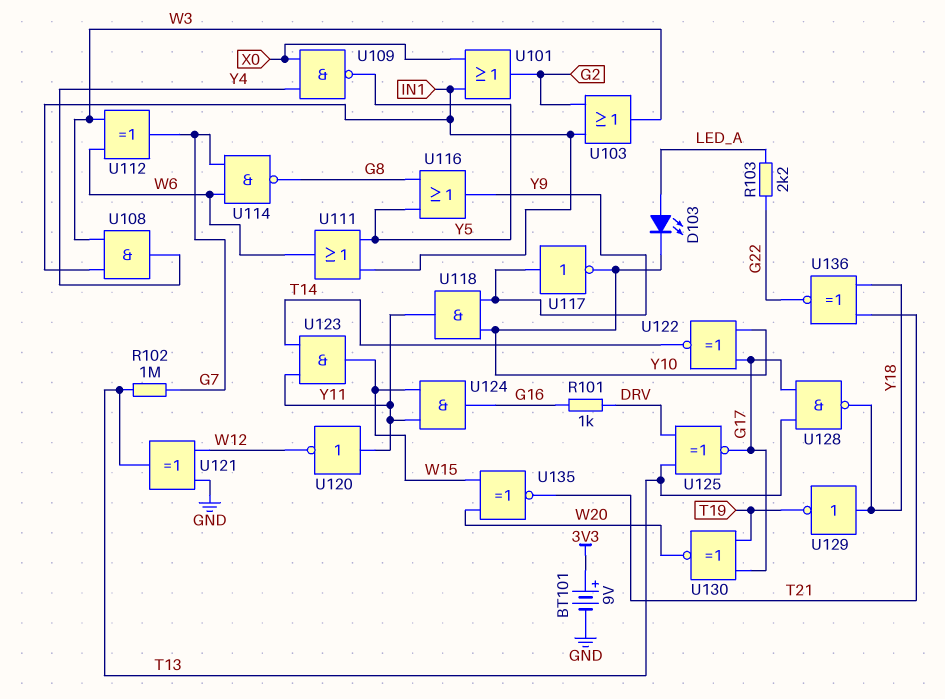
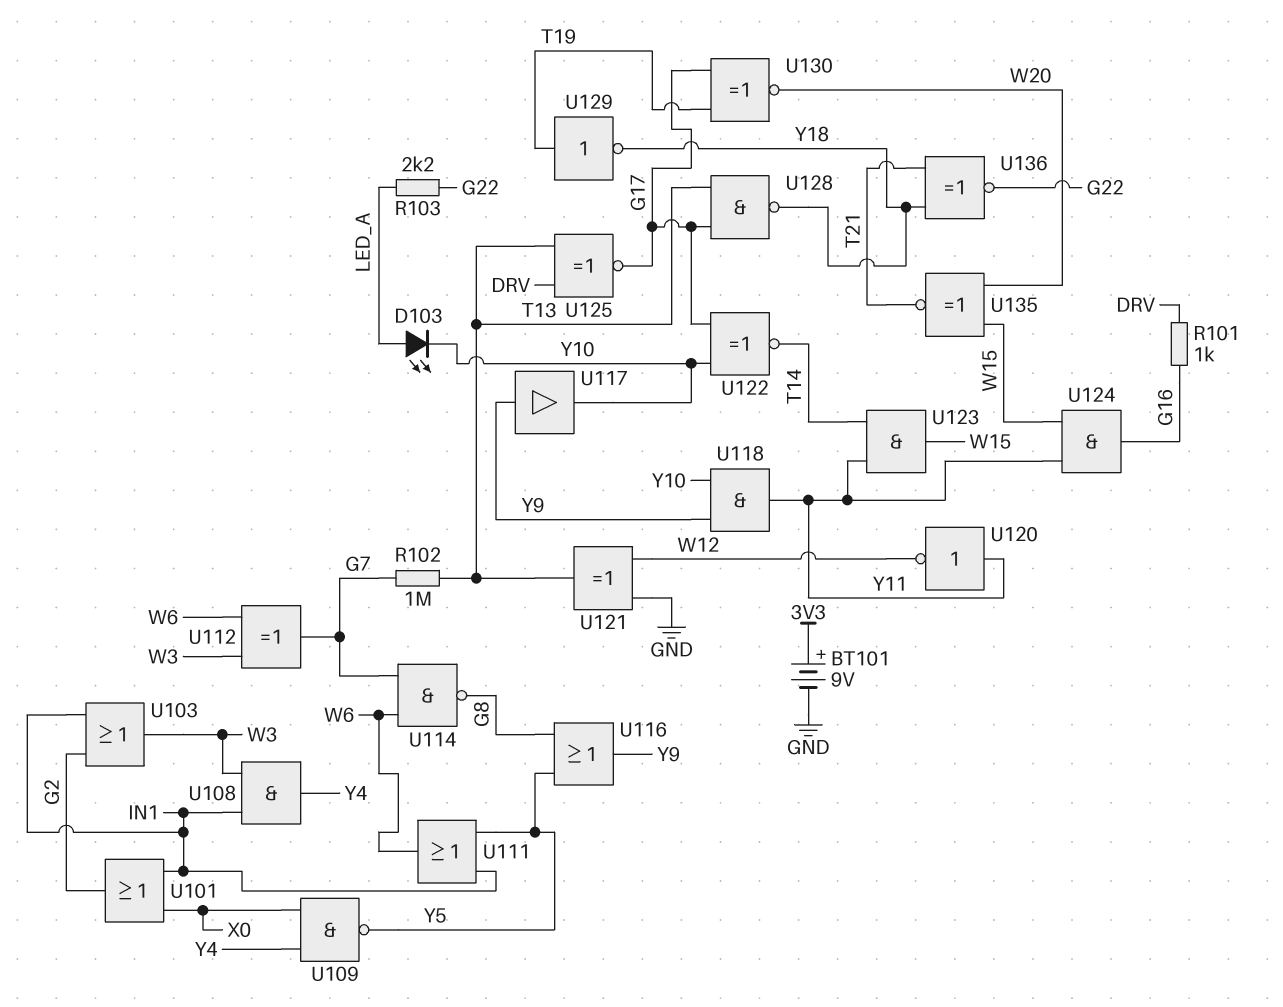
U117: NOT (in Y9, out Y10) -> buffer (in Y9, out Y10)
U129: NOT (in Y18, out T19) -> NOT (in T19, out Y18)

